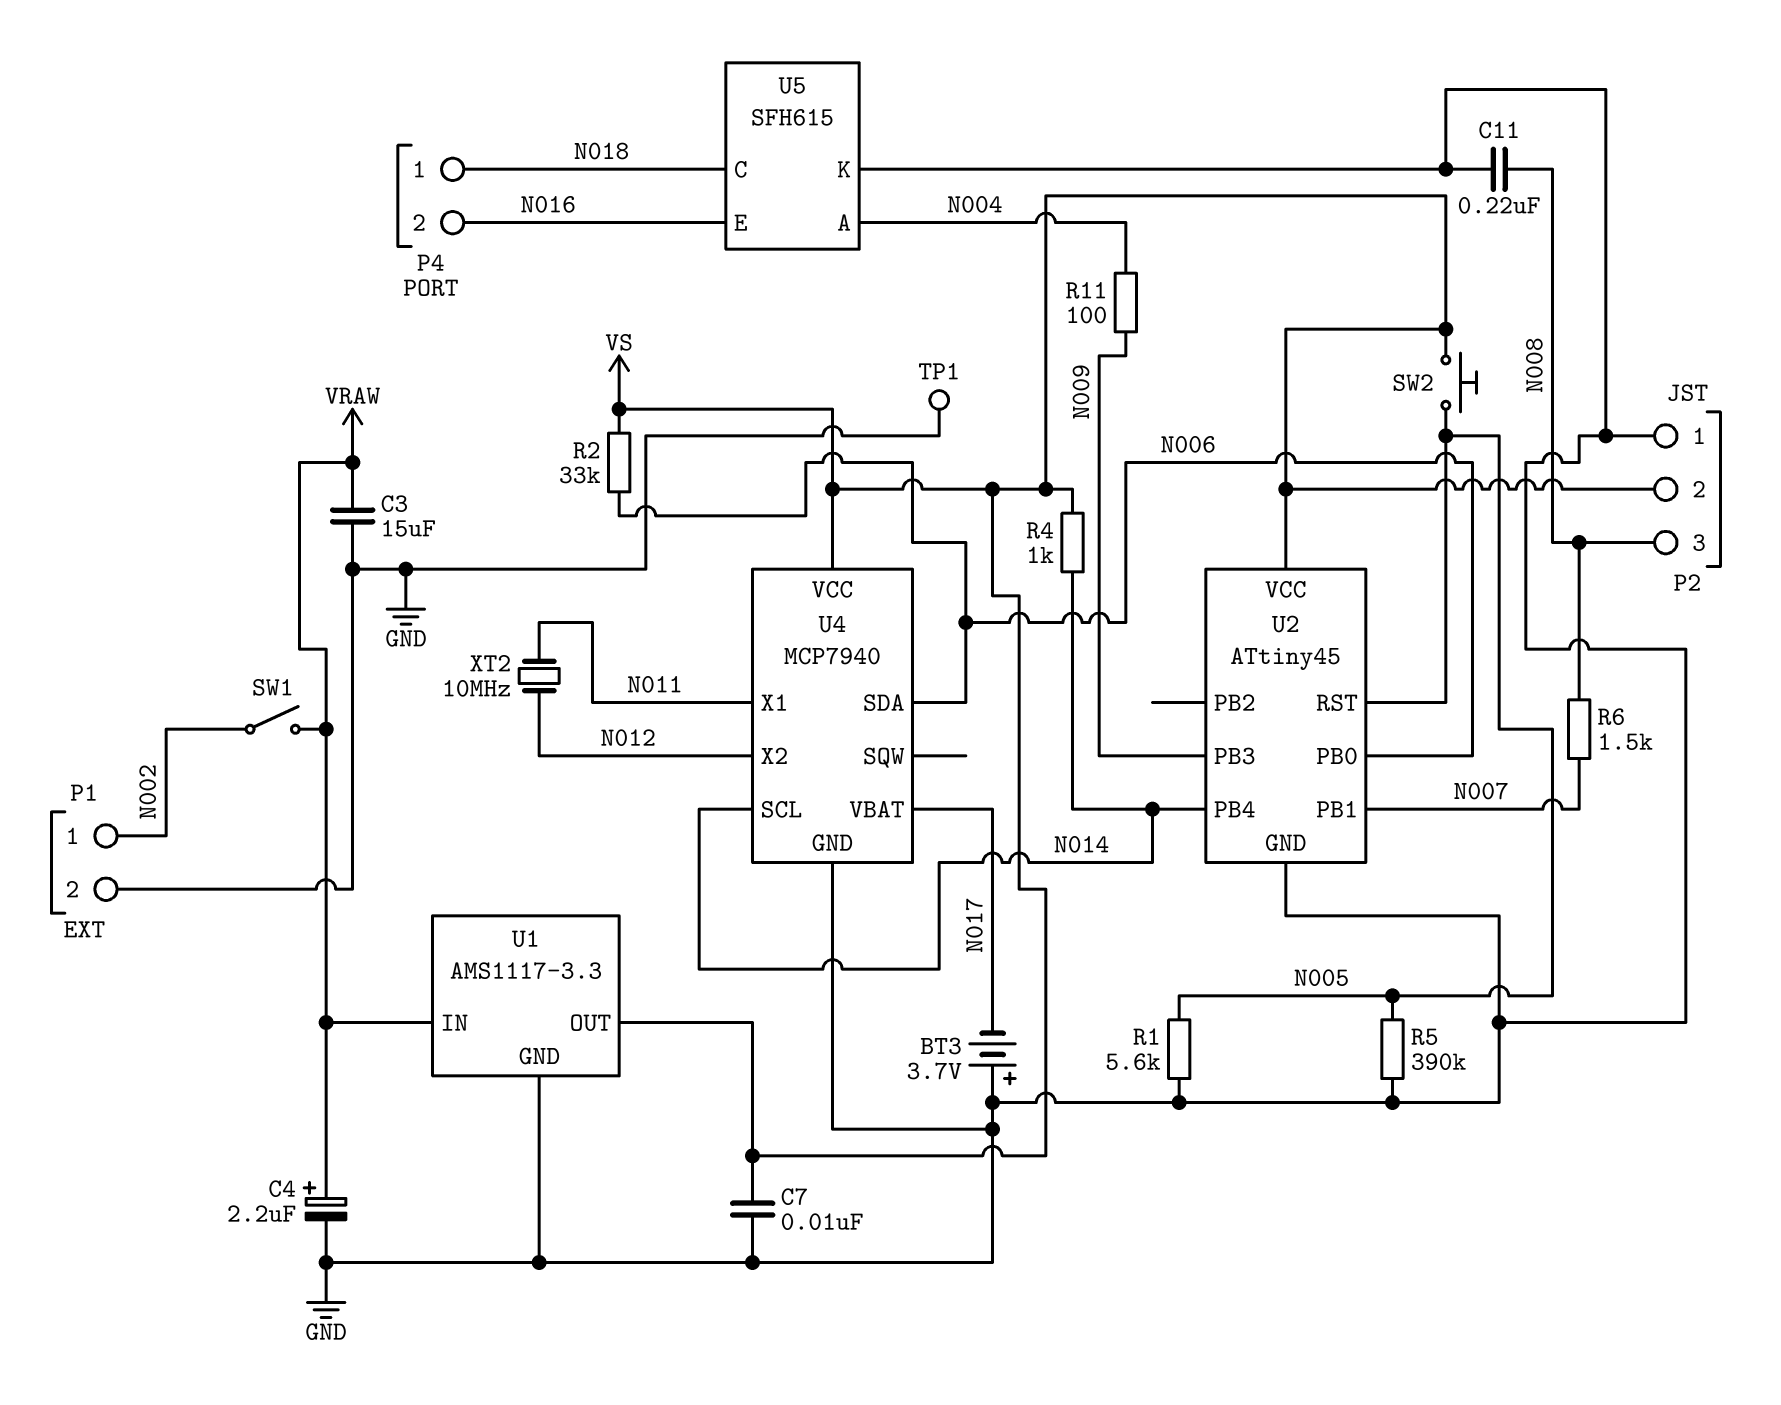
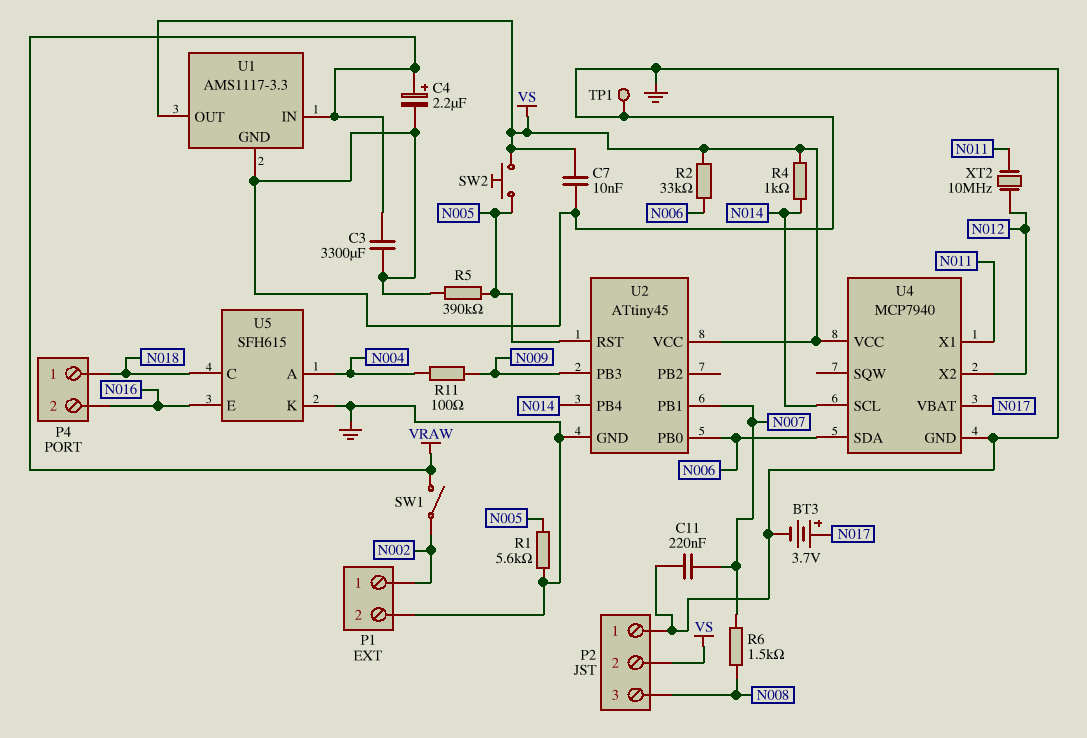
BT3: 3.7V (plus GND, minus N017) -> 3.7V (plus N017, minus GND)
C3: 15uF (GND, VRAW) -> 3300uF (GND, VRAW)
C11: 220nF (GND, N008) -> 220nF (GND, N007)

